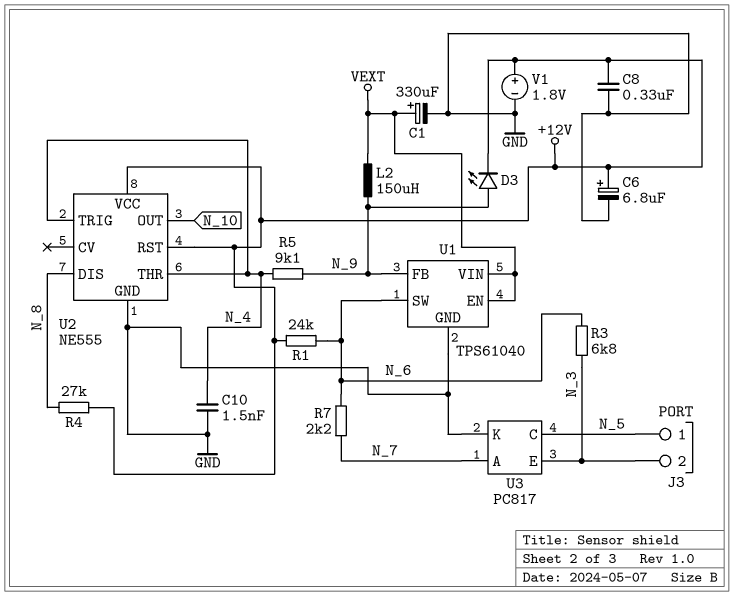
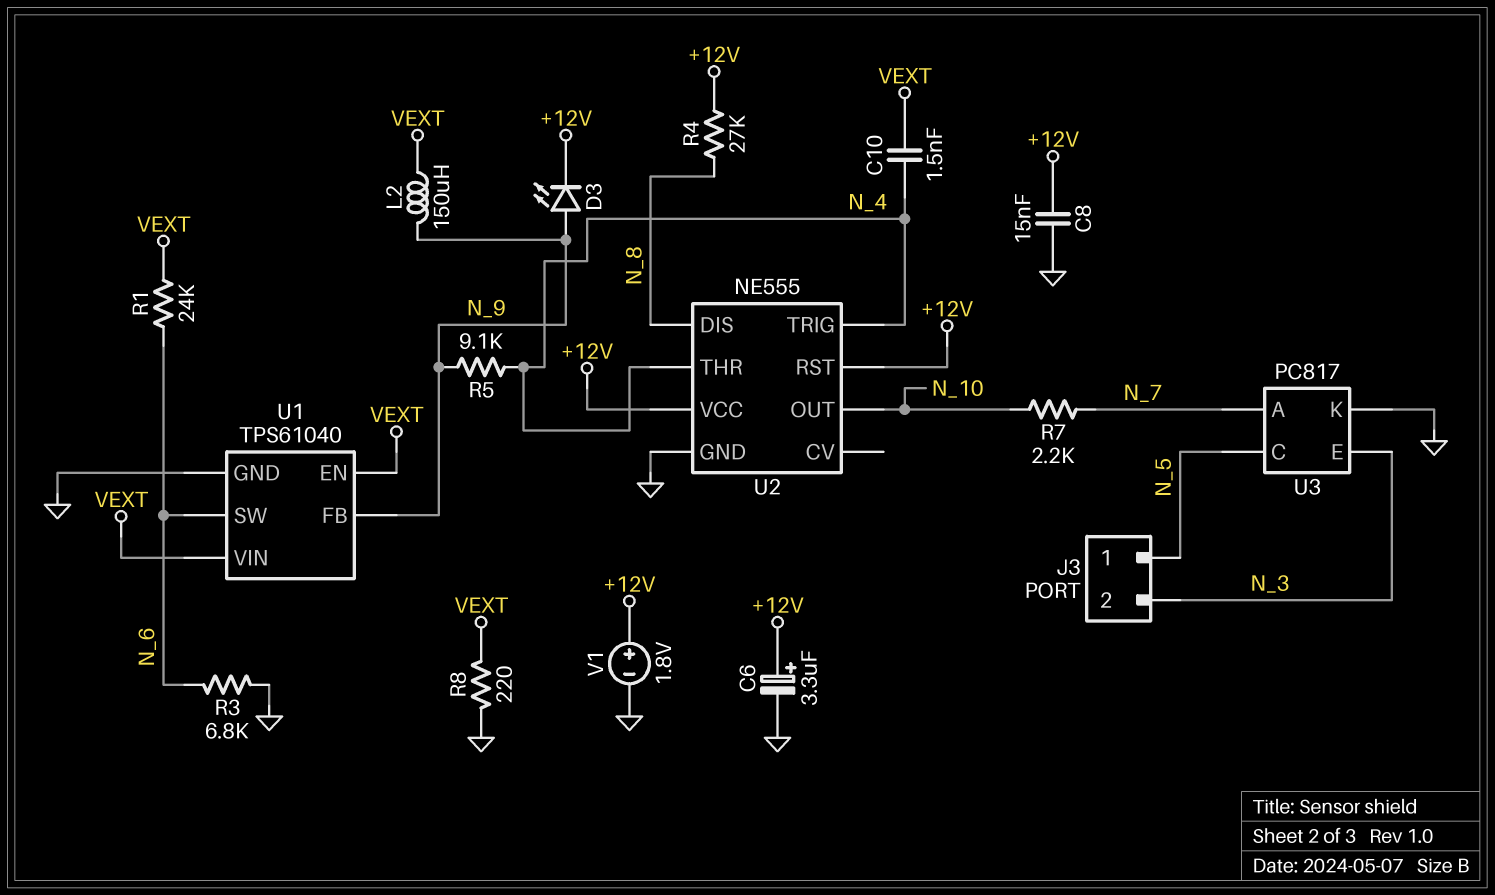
C1: 330uF (plus VEXT, minus GND) -> none
C6: 6.8uF (plus +12V, minus GND) -> 3.3uF (plus +12V, minus GND)
C8: 330nF (+12V, GND) -> 15nF (+12V, GND)
C10: 1.5nF (GND, N_4) -> 1.5nF (N_4, VEXT)
R1: 24k (+12V, N_6) -> 24k (N_6, VEXT)
R3: 6.8k (N_3, N_6) -> 6.8k (GND, N_6)
R7: 2.2k (N_6, N_7) -> 2.2k (N_7, N_10)
R8: none -> 220 (GND, VEXT)

